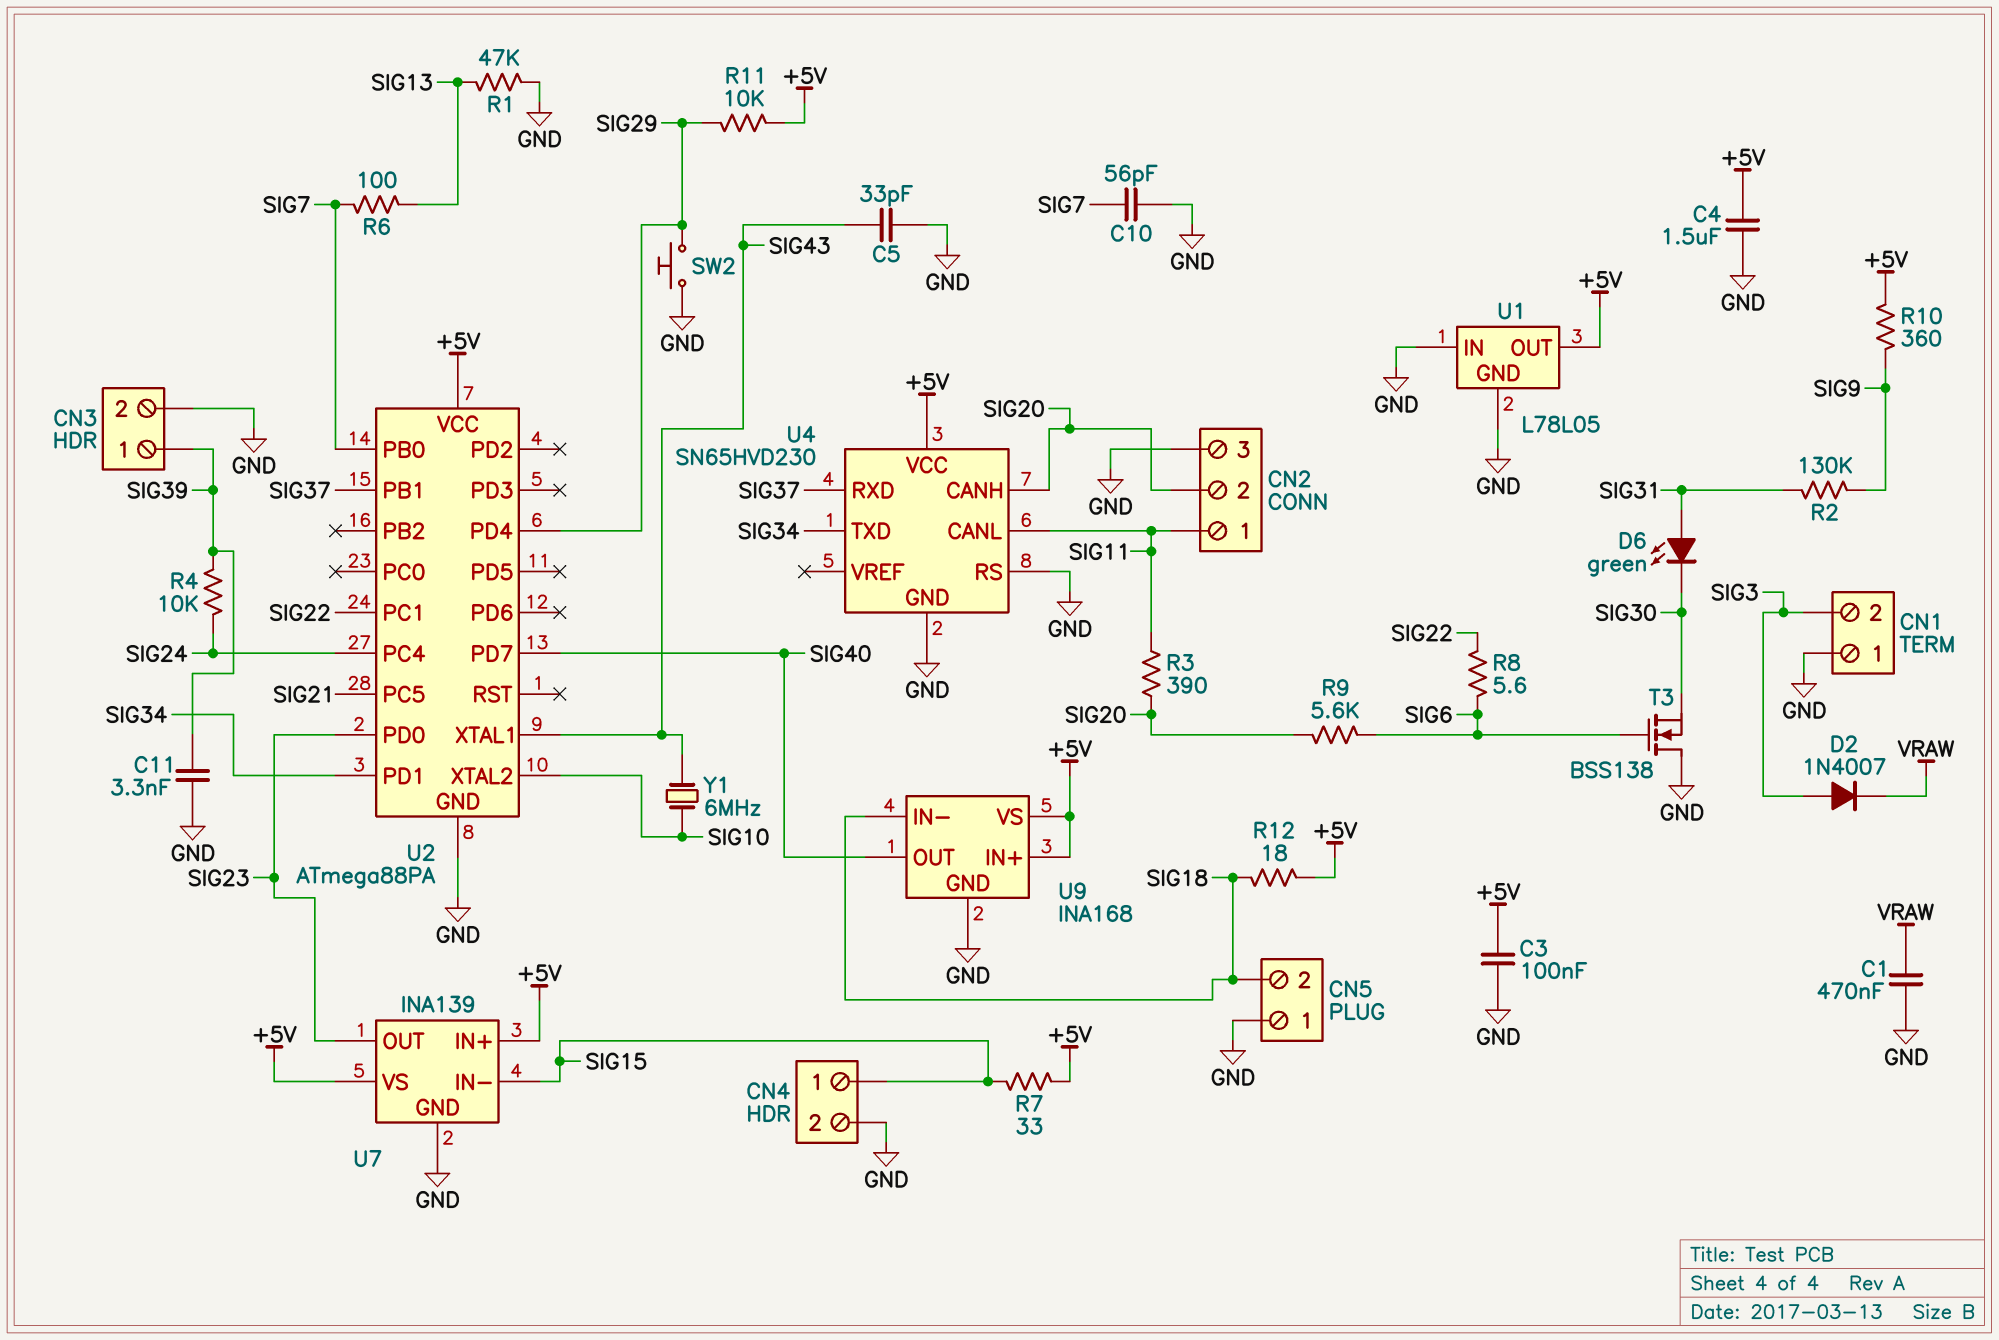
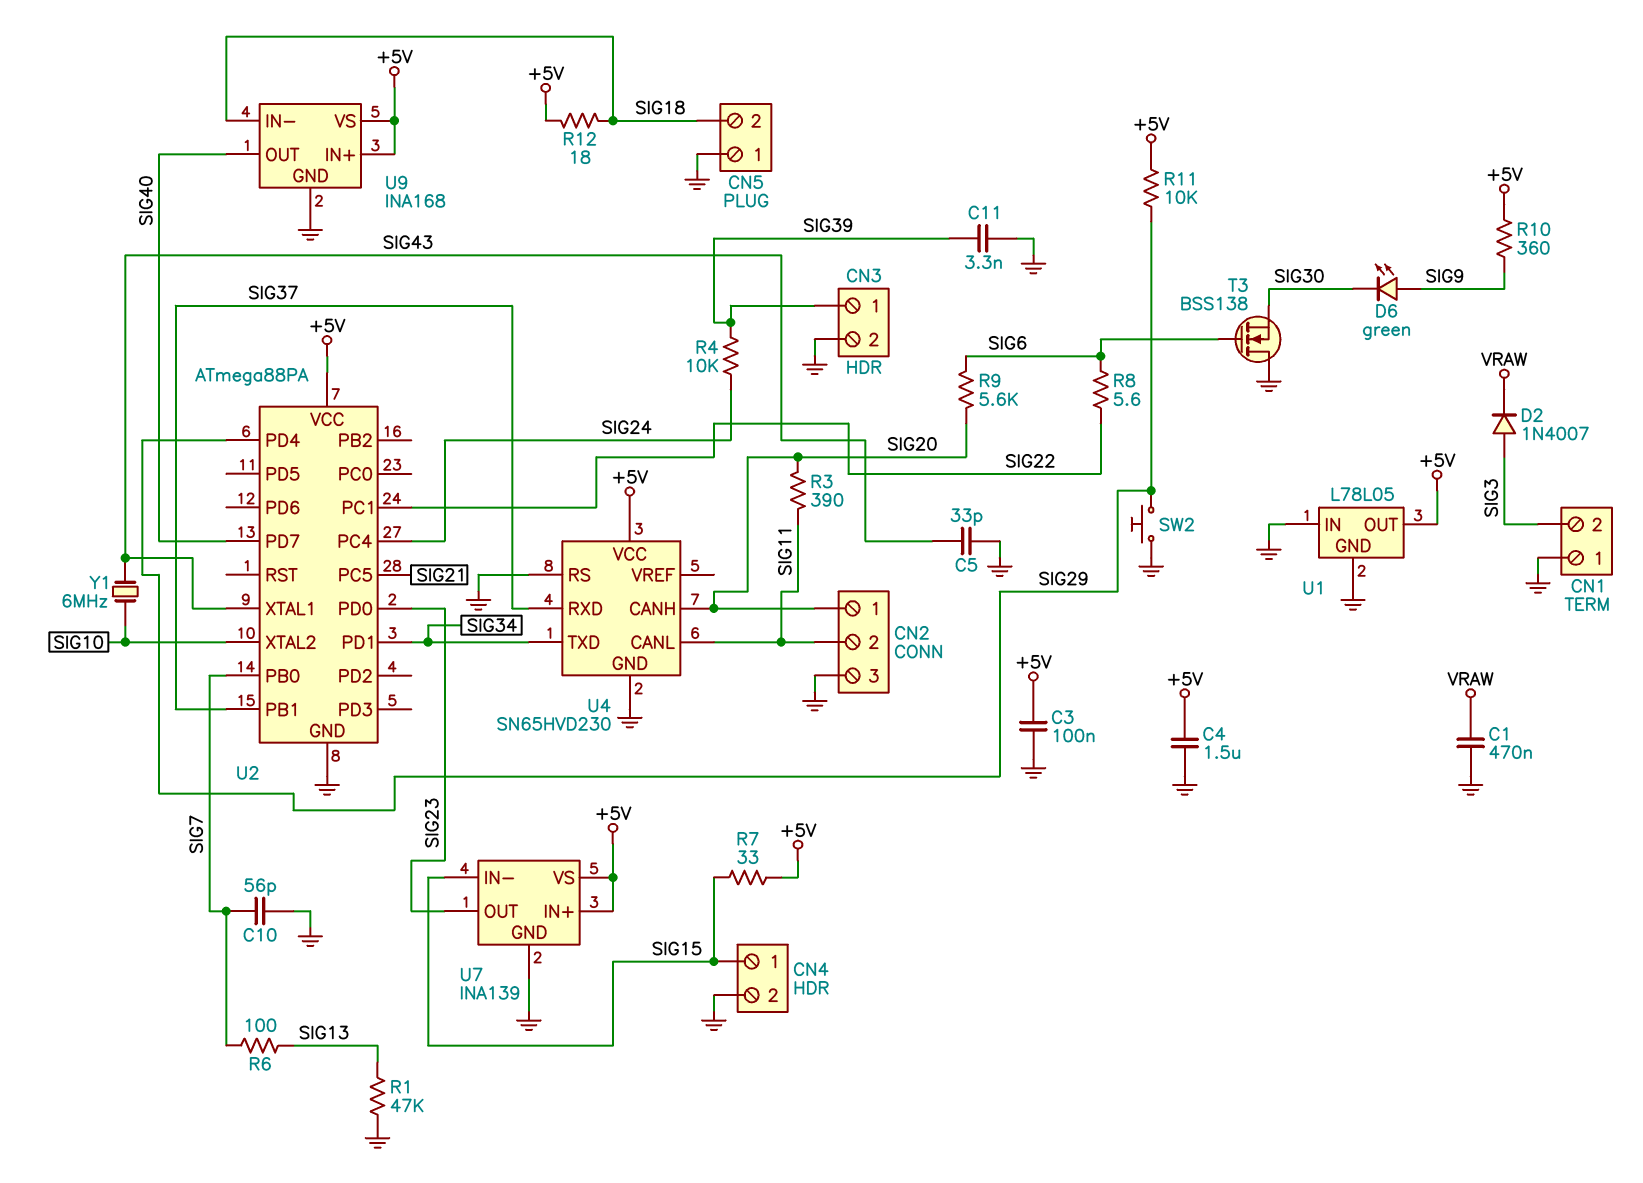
CN2 pin 1: SIG11 -> SIG20
CN2 pin 2: SIG20 -> SIG11
D6: LED green (A SIG31, K SIG30) -> LED green (A SIG9, K SIG30)
R2: 130k (SIG9, SIG31) -> none

